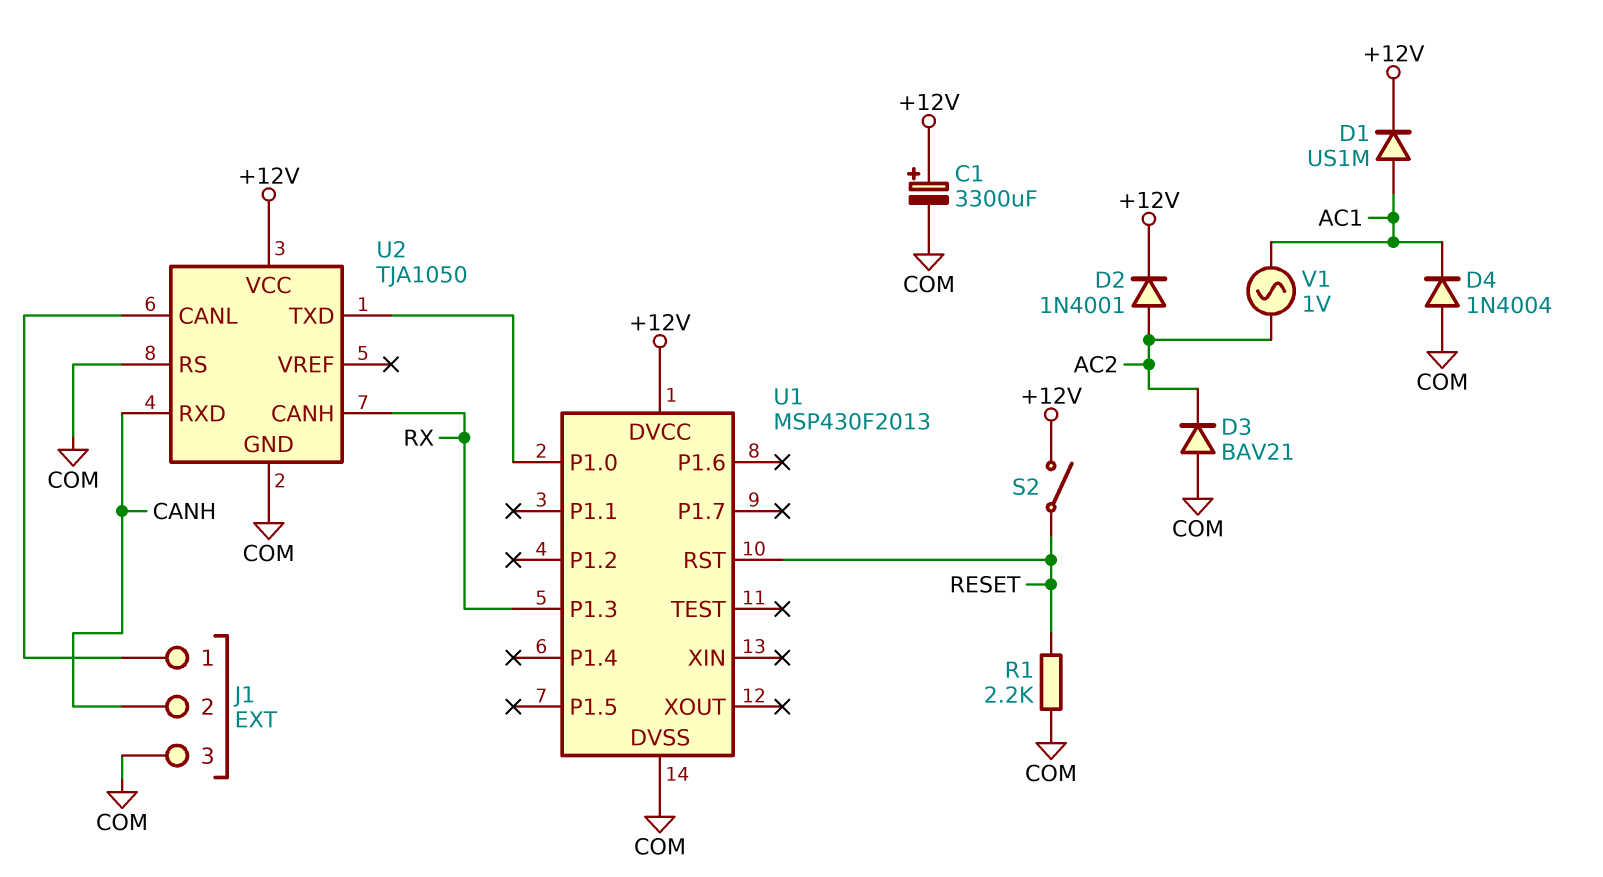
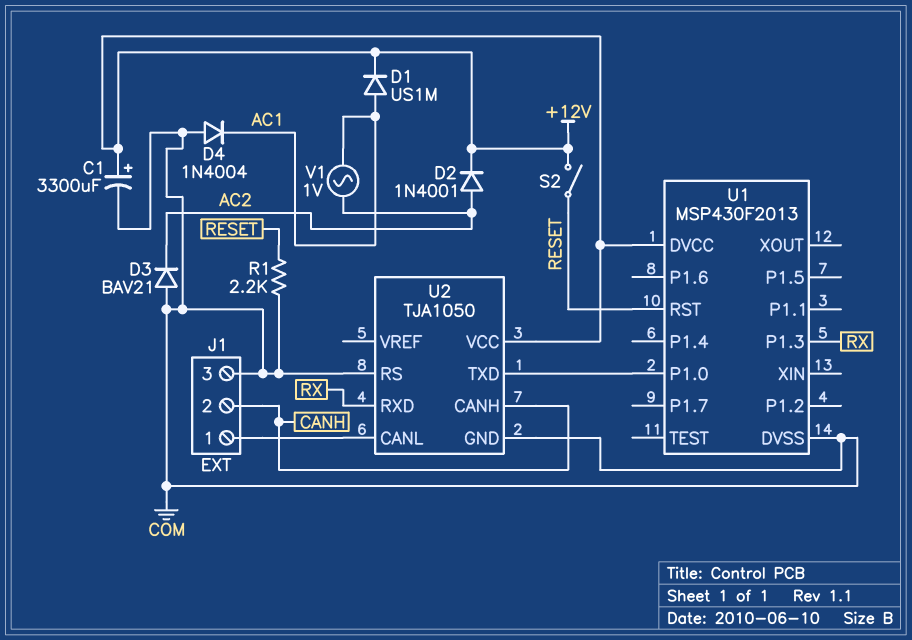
U2 pin CANH: RX -> CANH
U2 pin RXD: CANH -> RX

